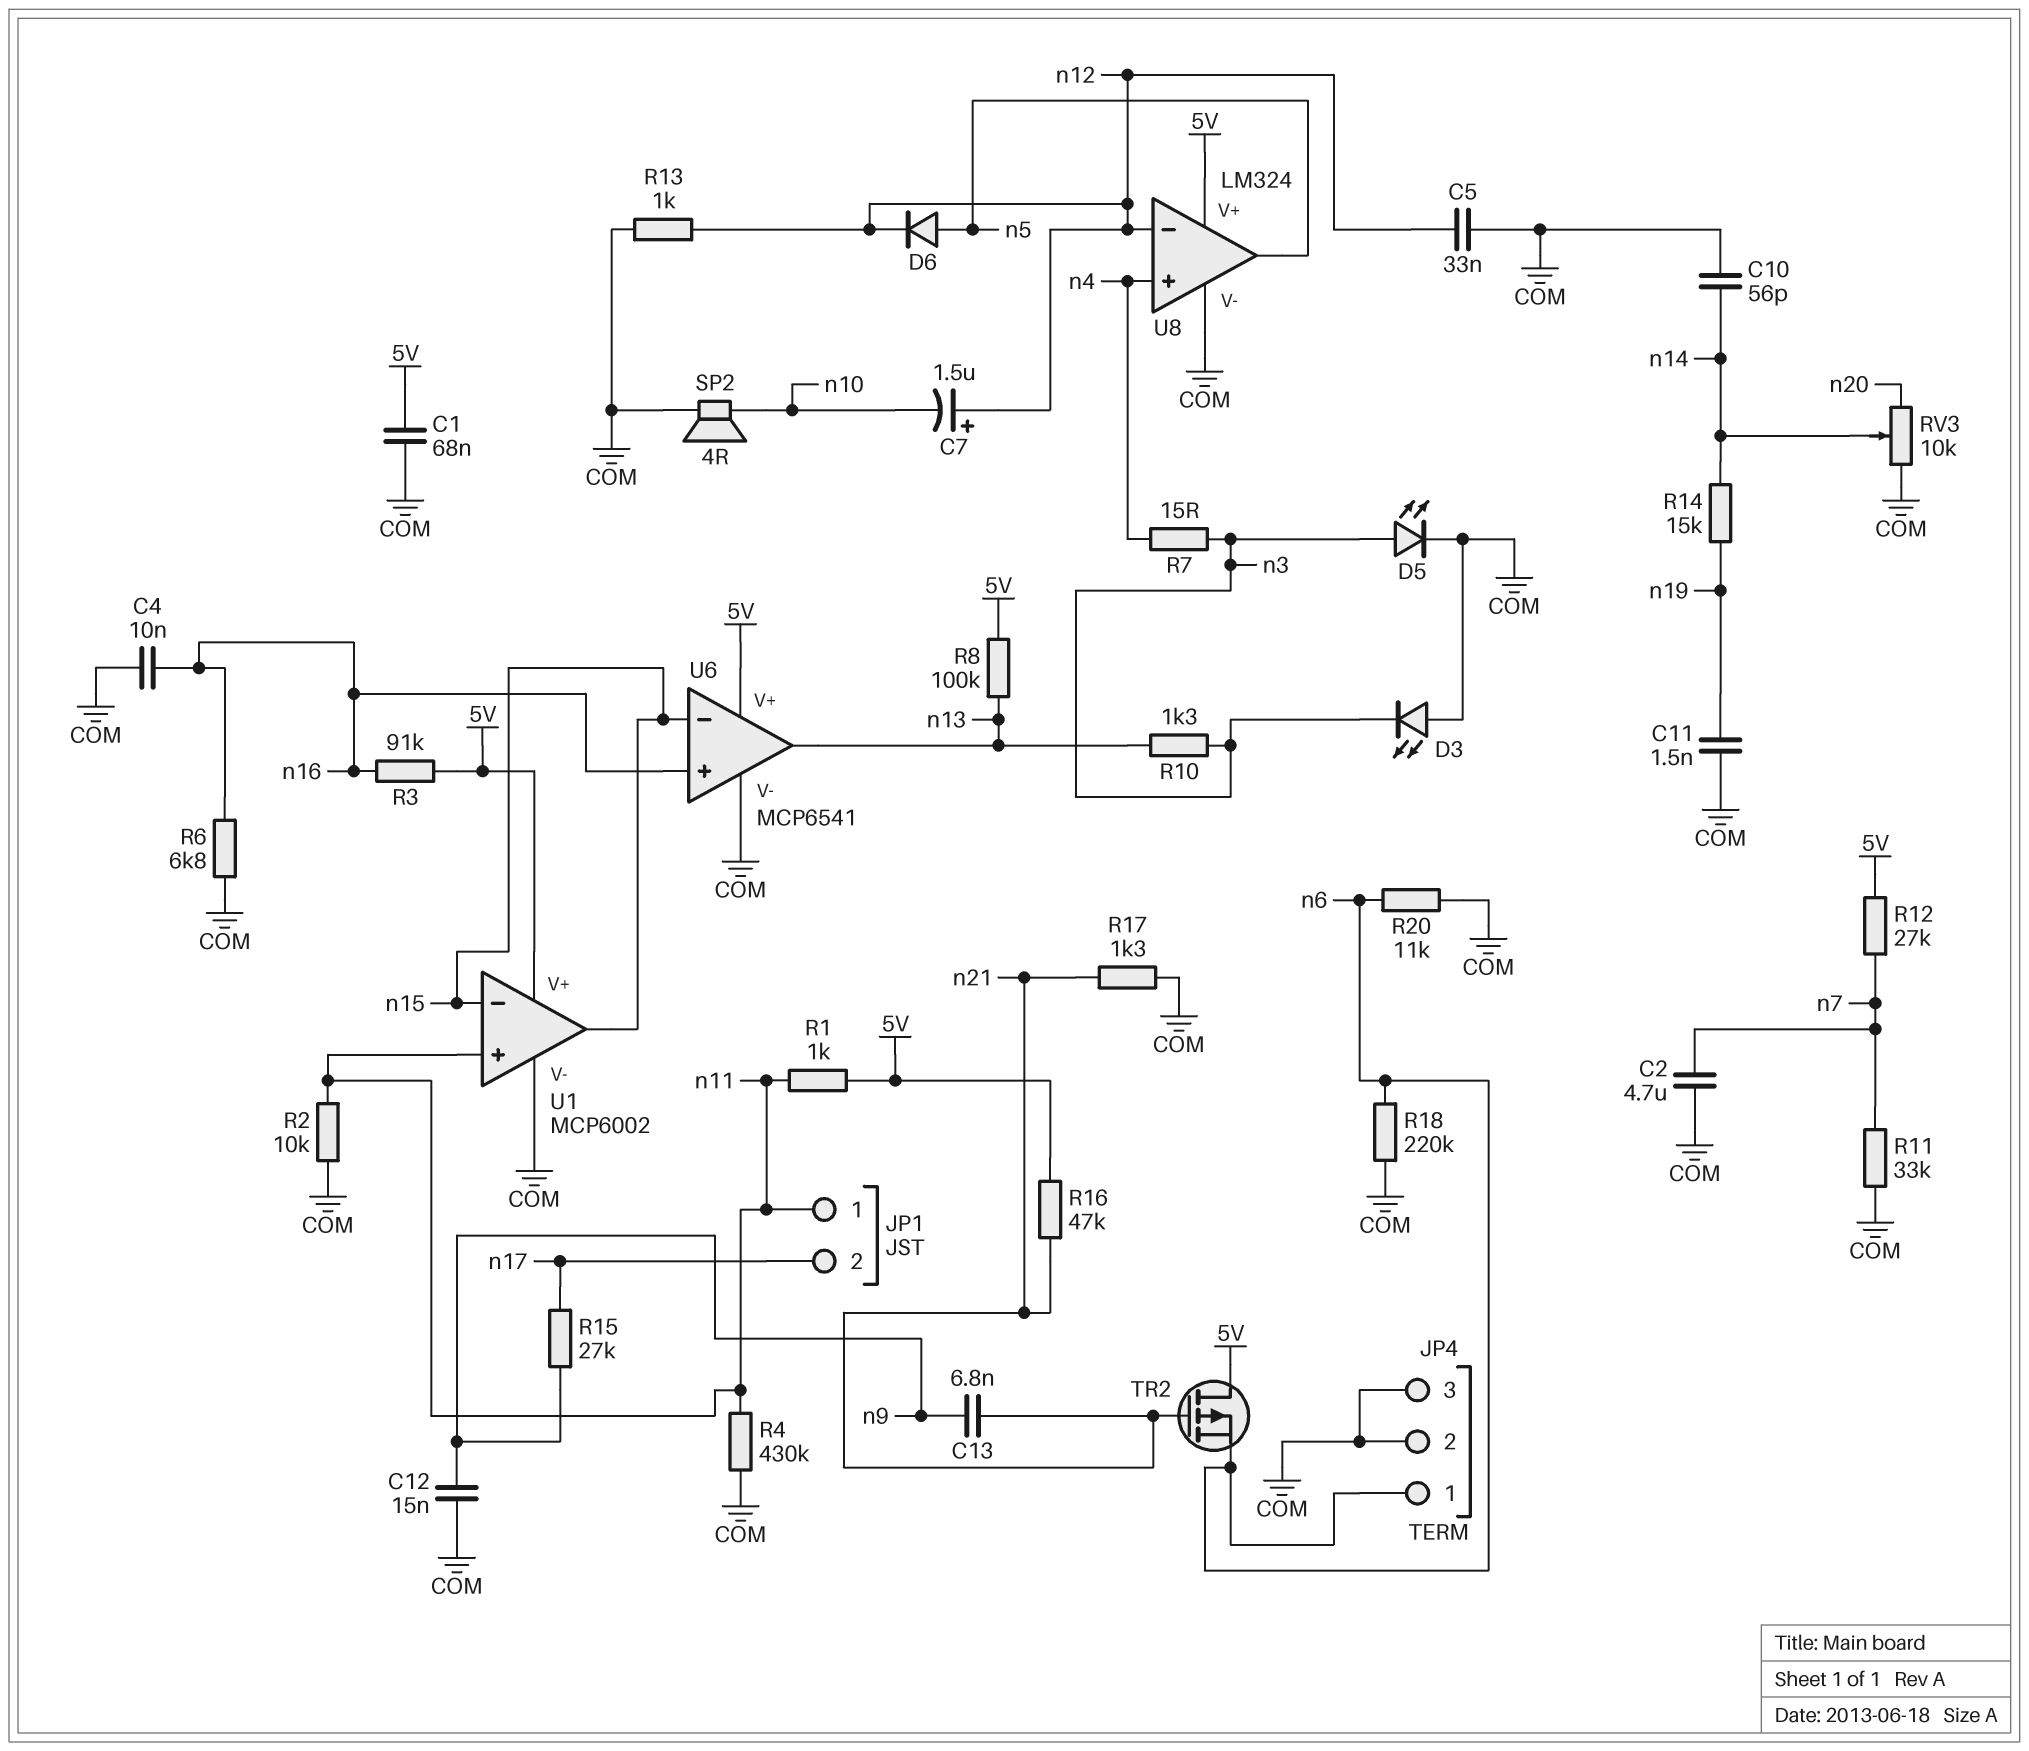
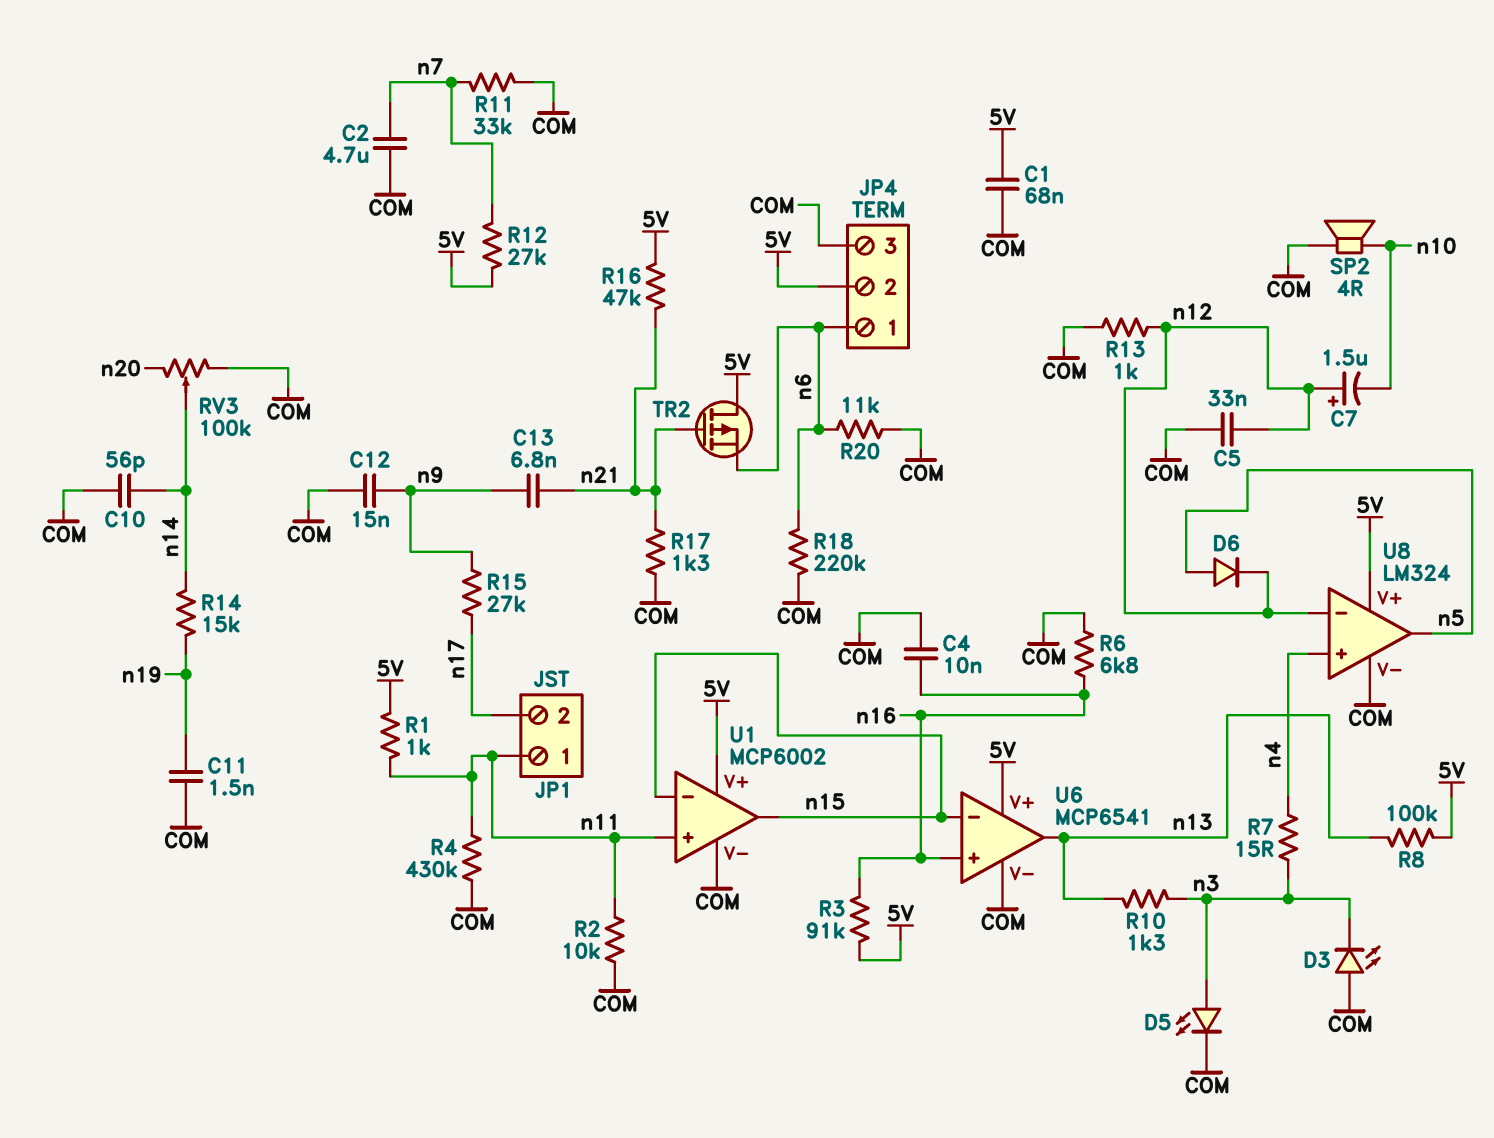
JP4 pin 2: COM -> 5V
RV3: 10k (COM, n20, wiper n14) -> 100k (COM, n20, wiper n14)

